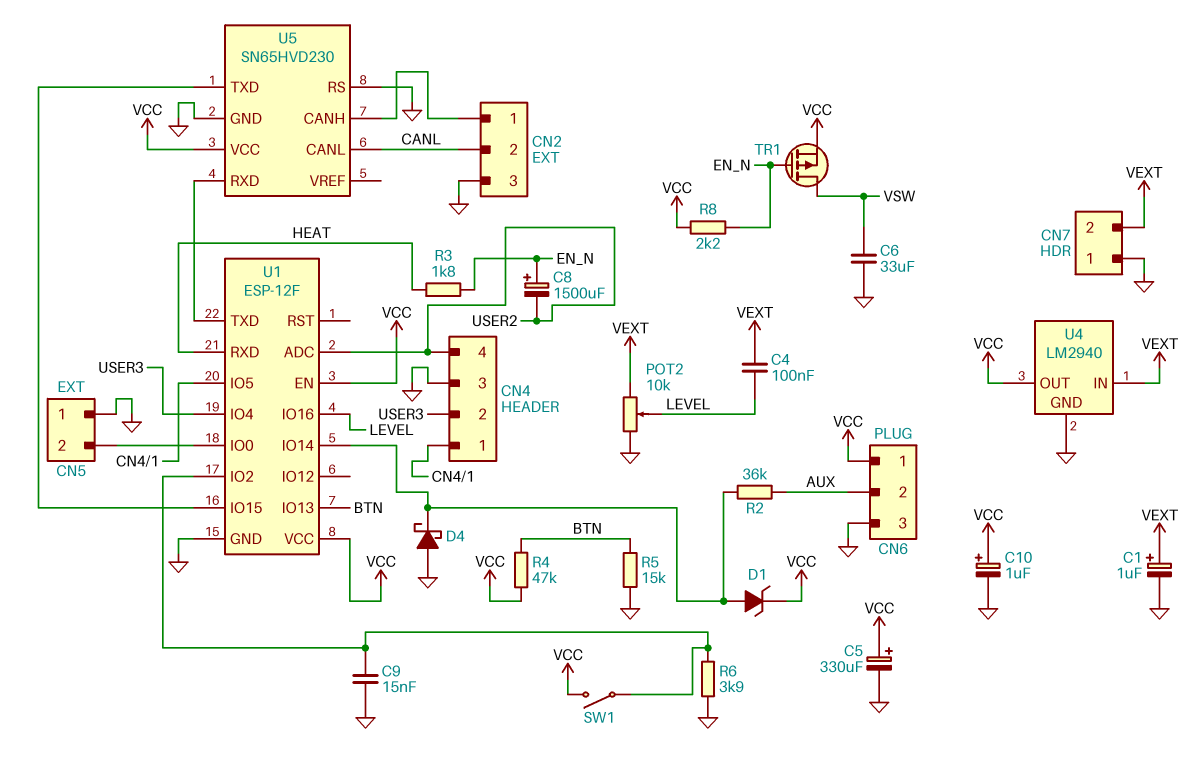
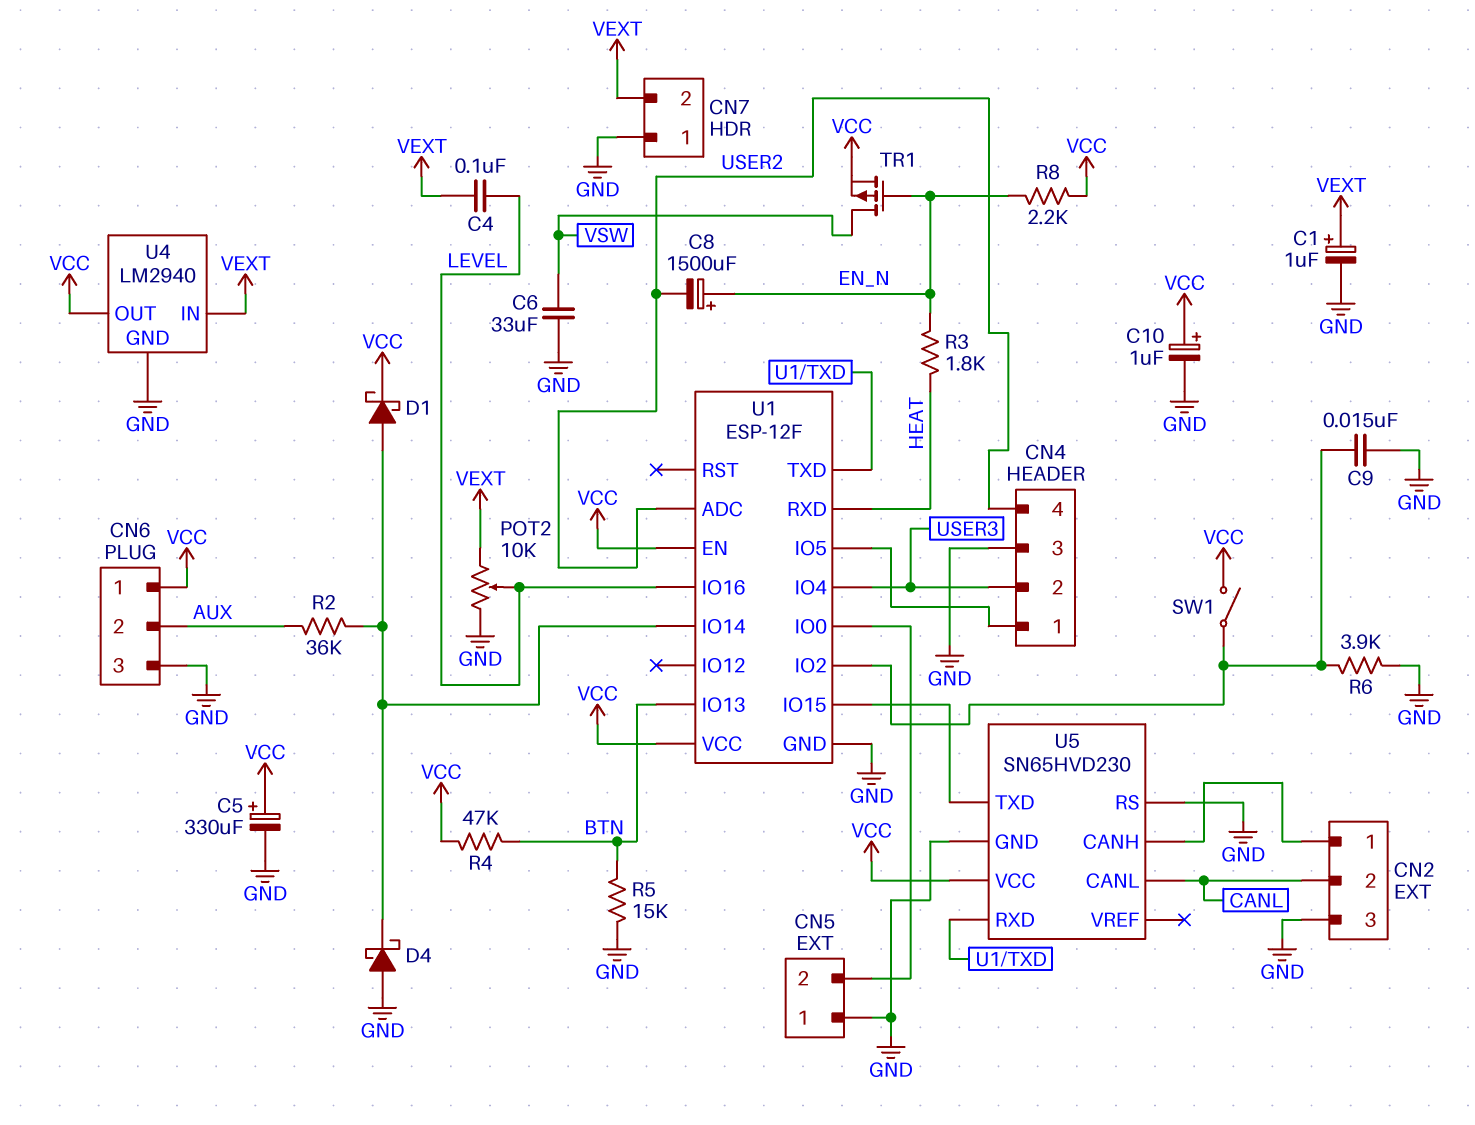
D1: zener (A U1/IO14, K VCC) -> schottky (A U1/IO14, K VCC)

